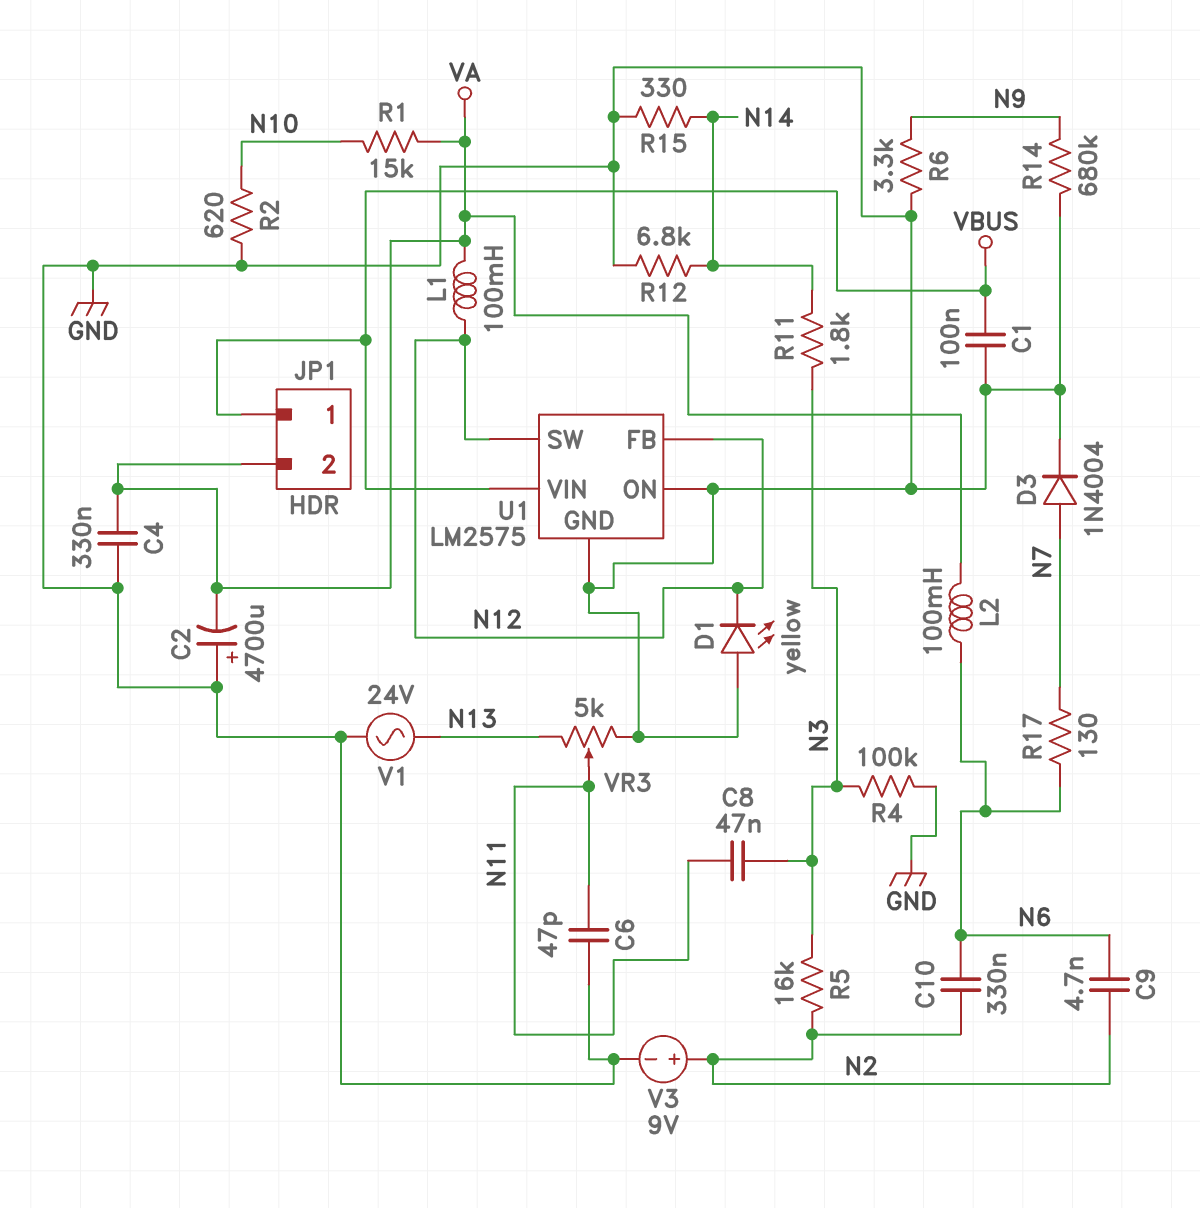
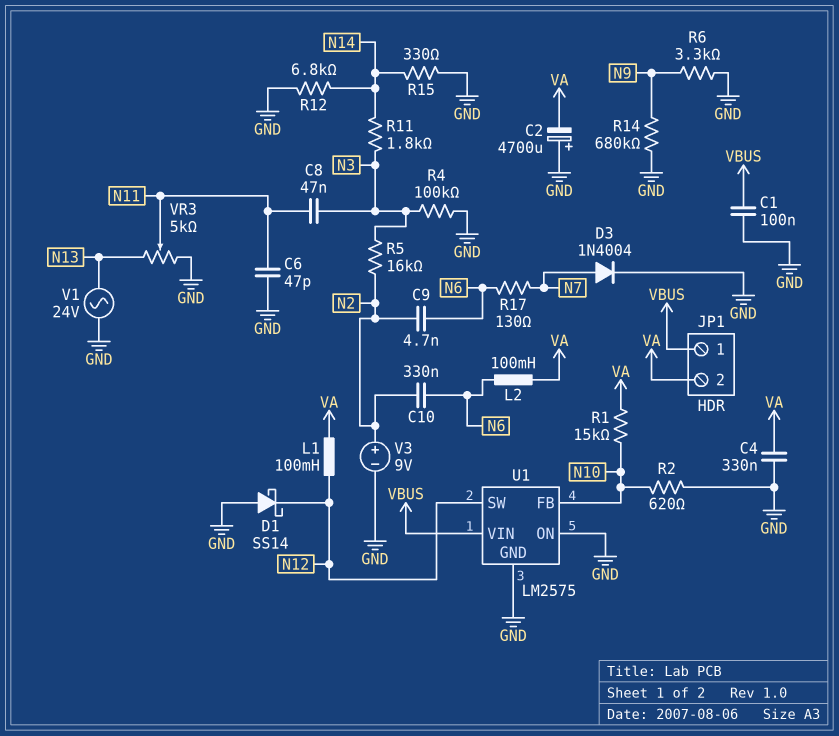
D1: LED yellow (A GND, K N12) -> schottky SS14 (A GND, K N12)
U1 pin FB: N12 -> N10

